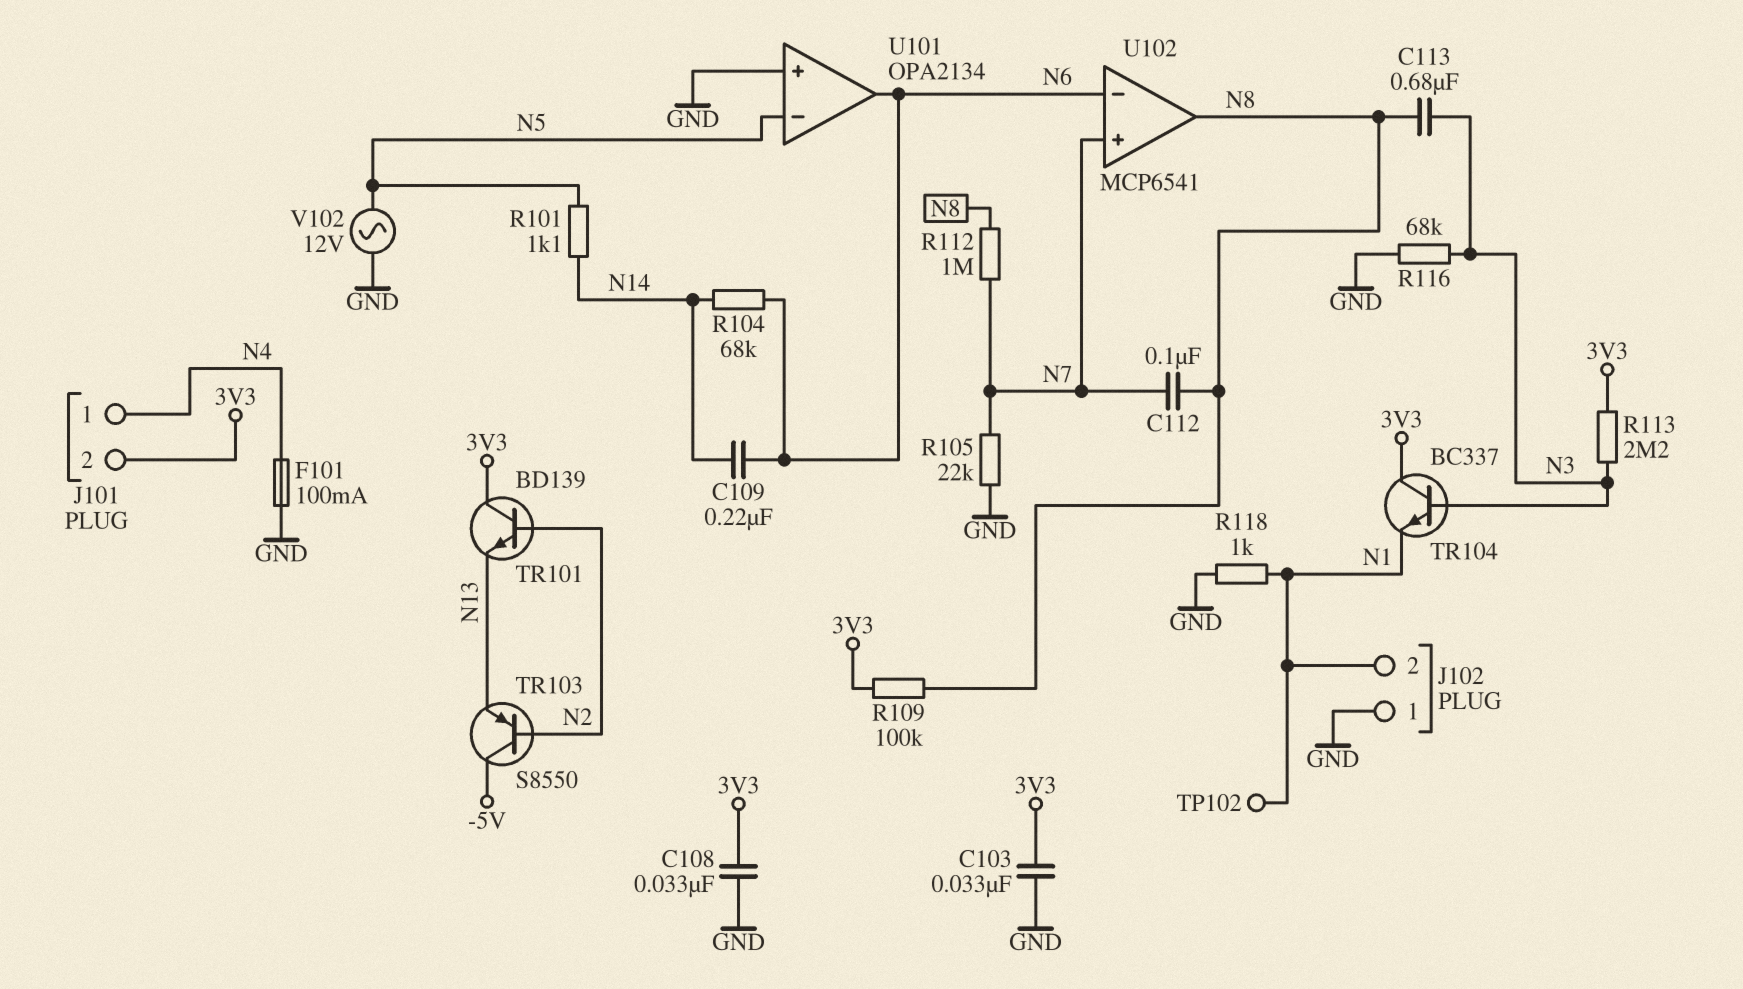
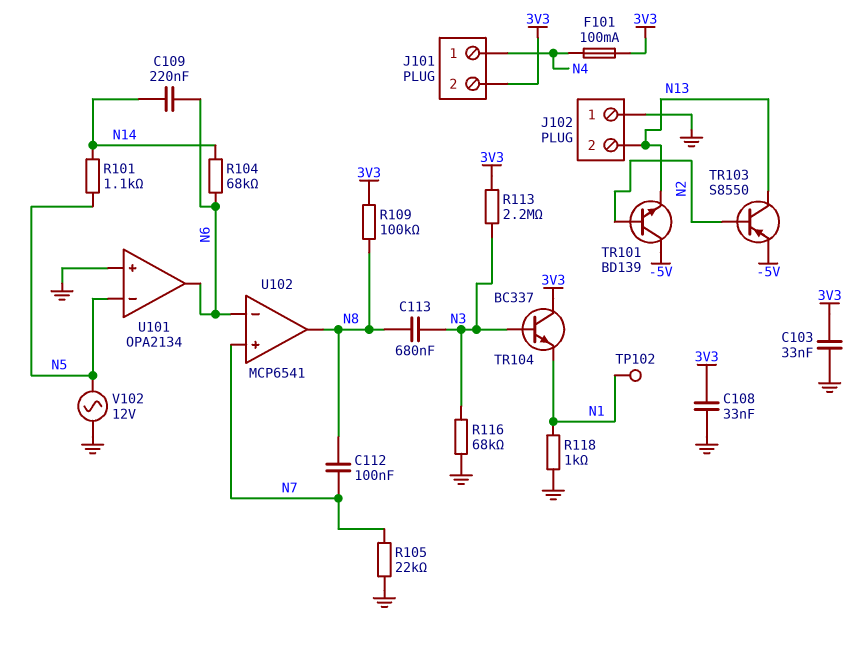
F101: 100mA (GND, N4) -> 100mA (3V3, N4)
J102 pin 2: N1 -> N13
R112: 1M (N7, N8) -> none
TR101: NPN BD139 (B N2, C 3V3, E N13) -> NPN BD139 (B N2, C -5V, E N13)
TR103: PNP S8550 (B N2, C -5V, E N13) -> PNP S8550 (B N2, C N13, E -5V)

